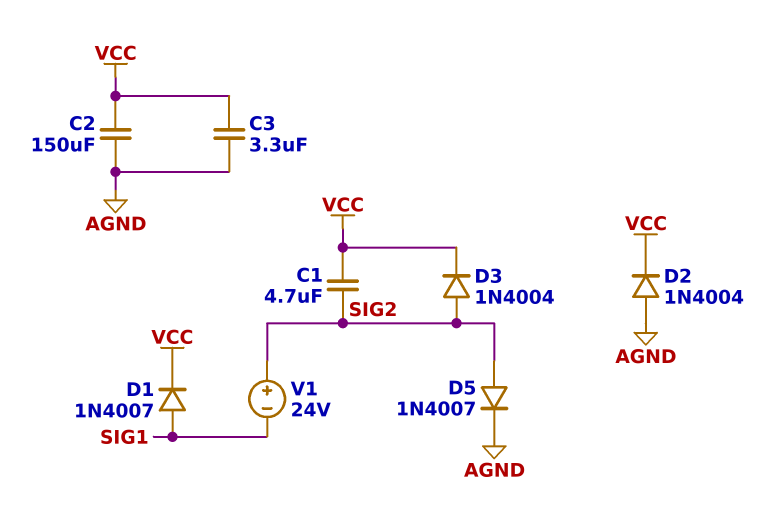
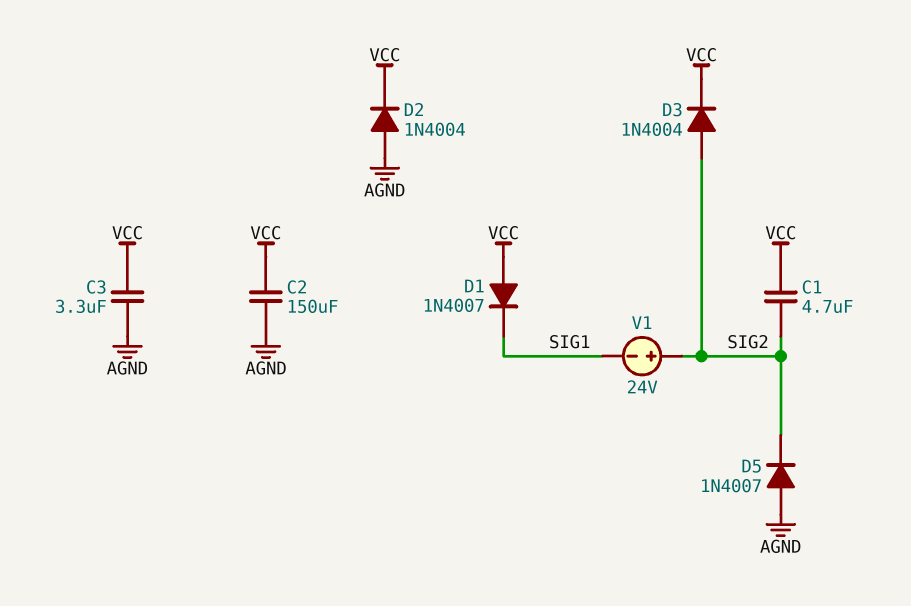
D1: diode 1N4007 (A SIG1, K VCC) -> diode 1N4007 (A VCC, K SIG1)
D5: diode 1N4007 (A SIG2, K AGND) -> diode 1N4007 (A AGND, K SIG2)

